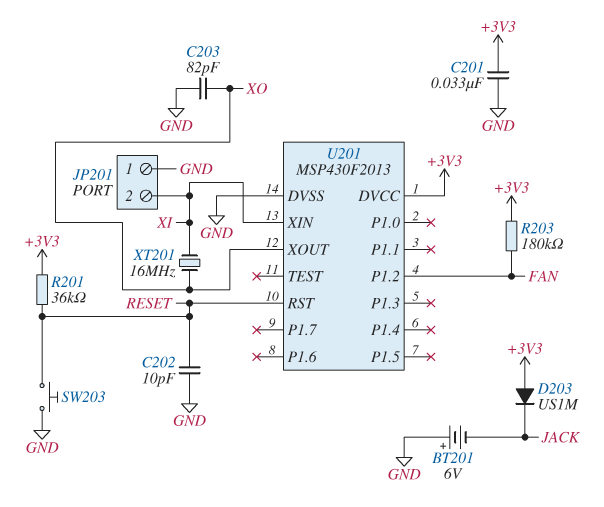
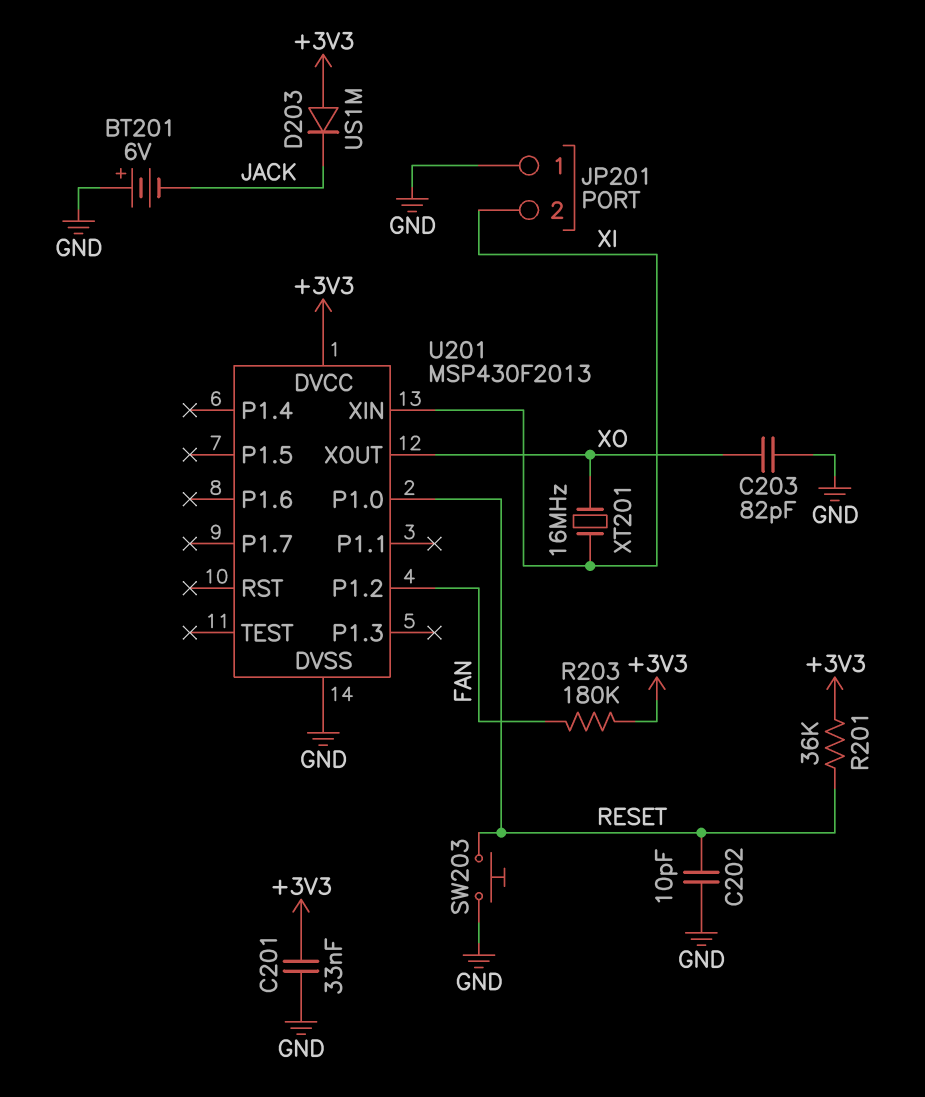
U201 pin P1.0: none -> RESET
U201 pin RST: RESET -> none

